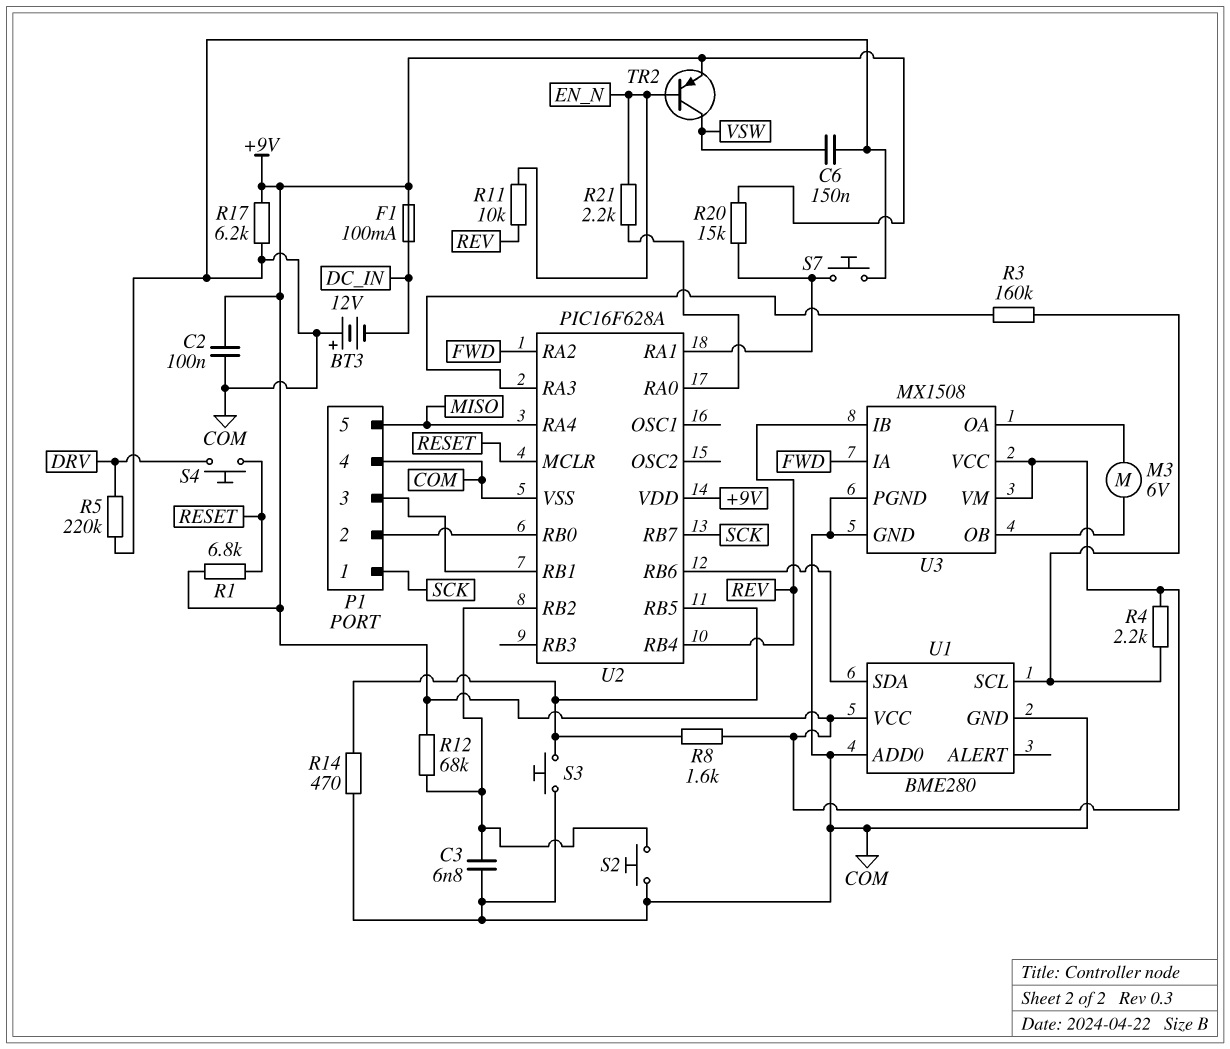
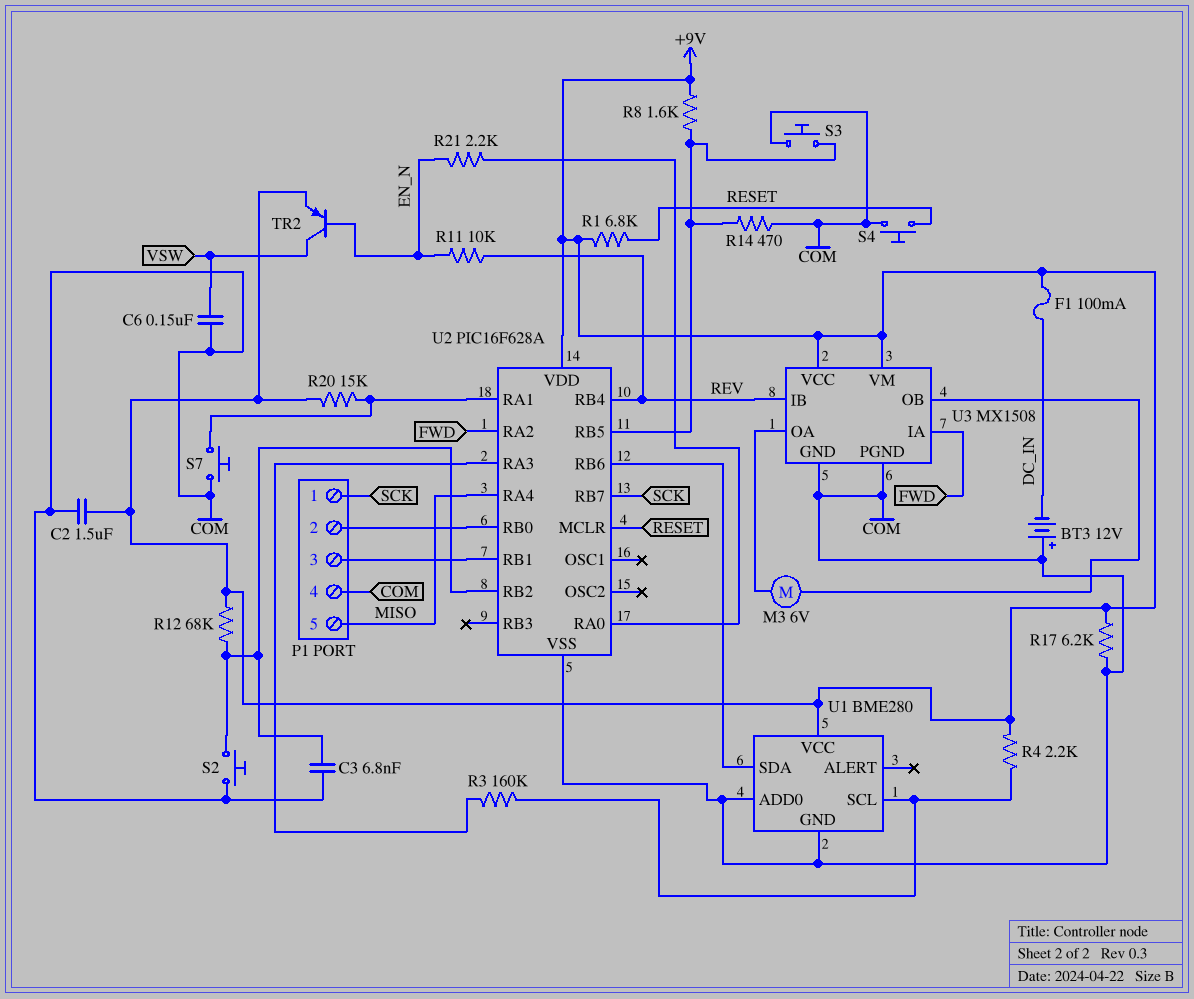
C2: 100nF (+9V, COM) -> 1.5uF (+9V, COM)
R5: 220k (COM, DRV) -> none
S4: button (DRV, RESET) -> button (COM, RESET)

